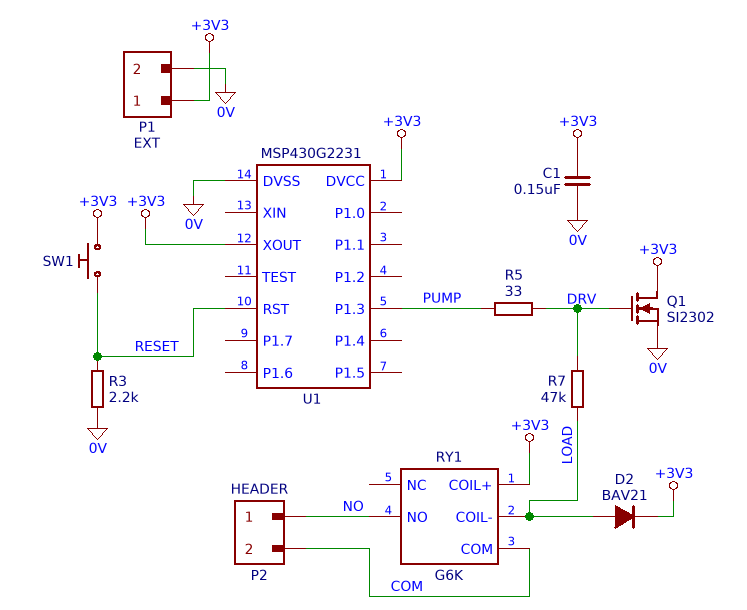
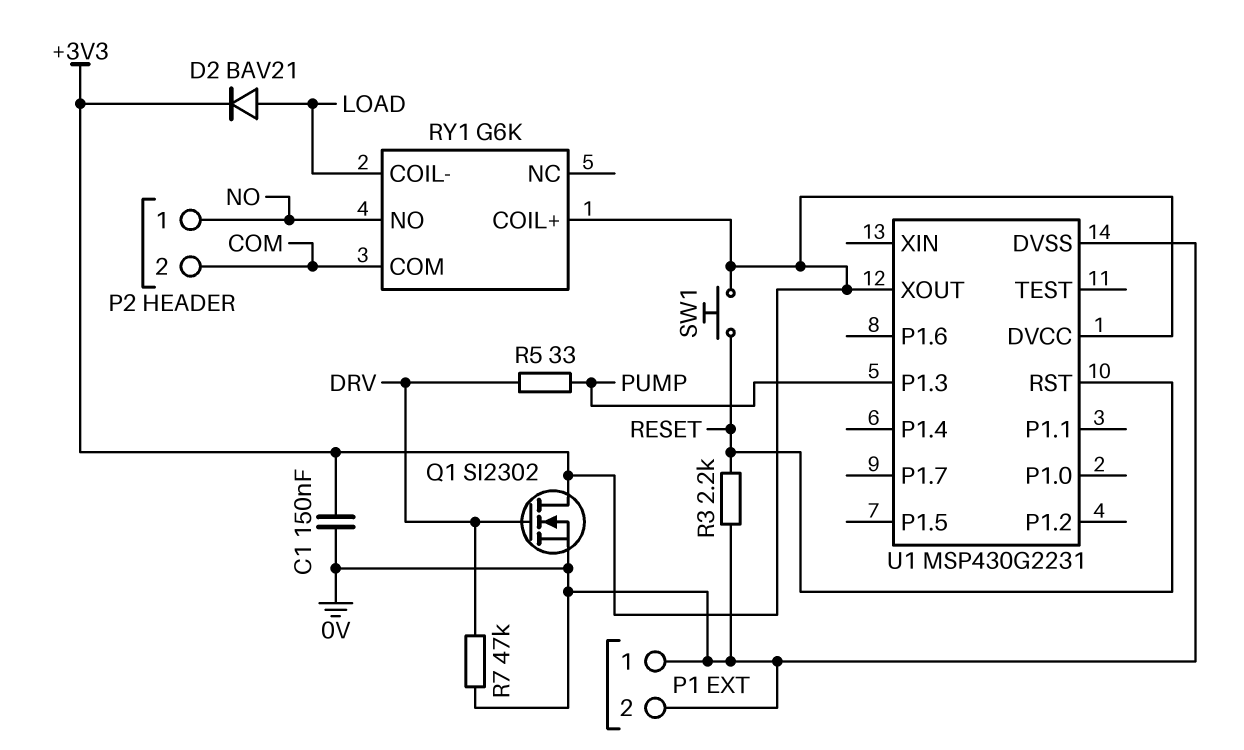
P1 pin 1: +3V3 -> 0V
R7: 47k (DRV, LOAD) -> 47k (0V, DRV)

